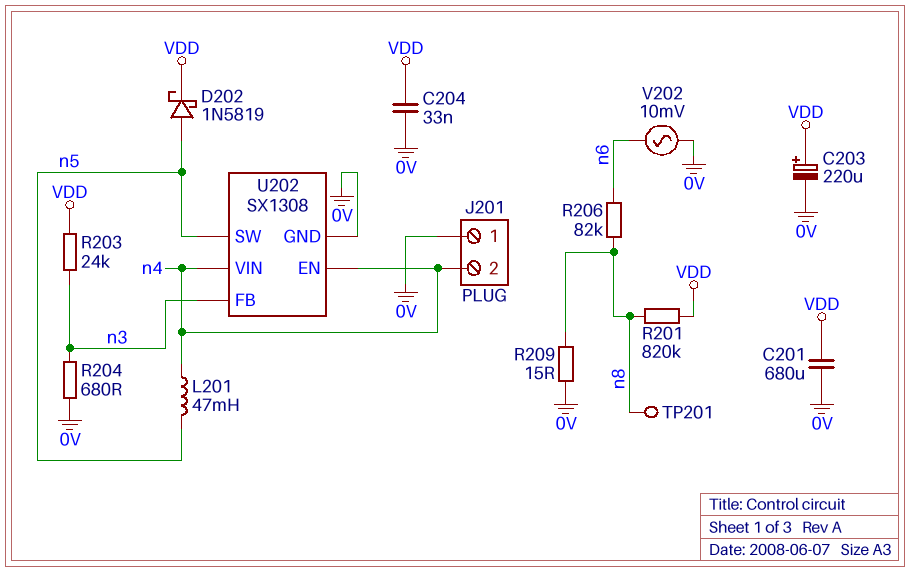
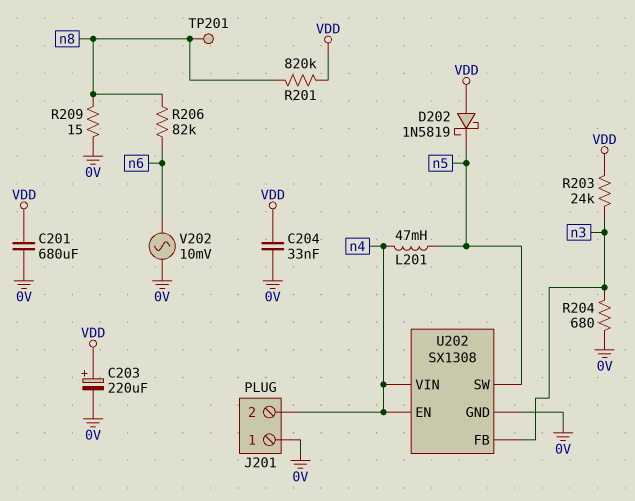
D202: schottky 1N5819 (A n5, K VDD) -> schottky 1N5819 (A VDD, K n5)

